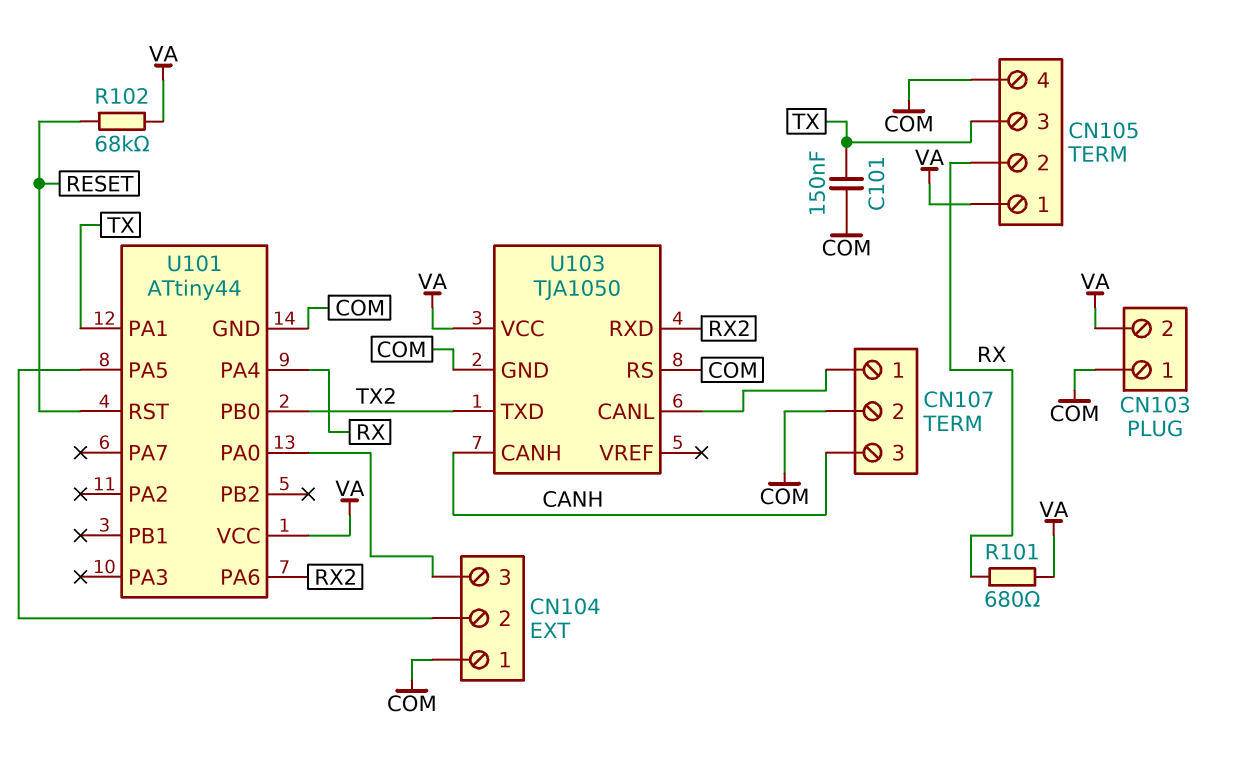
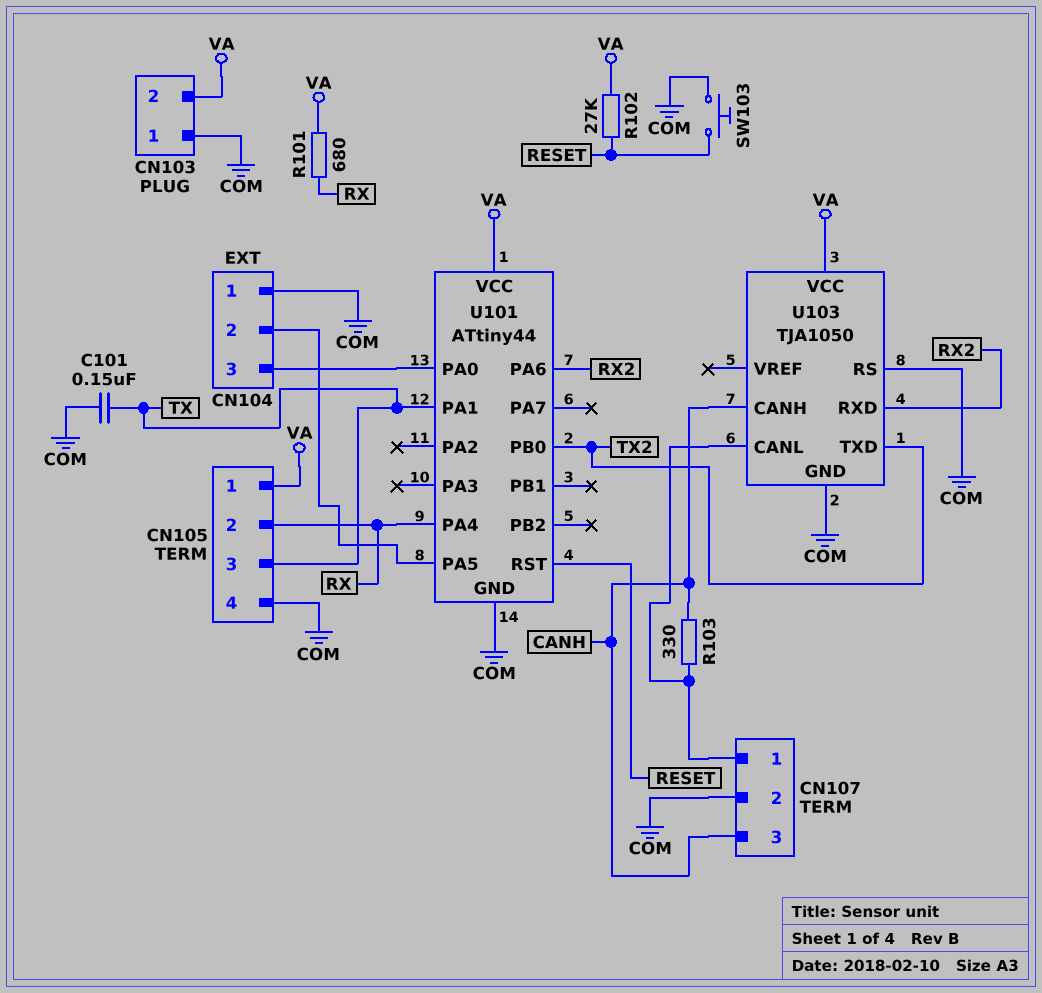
R102: 68k (RESET, VA) -> 27k (RESET, VA)
R103: none -> 330 (CANH, CN107/1)
SW103: none -> button (COM, RESET)

